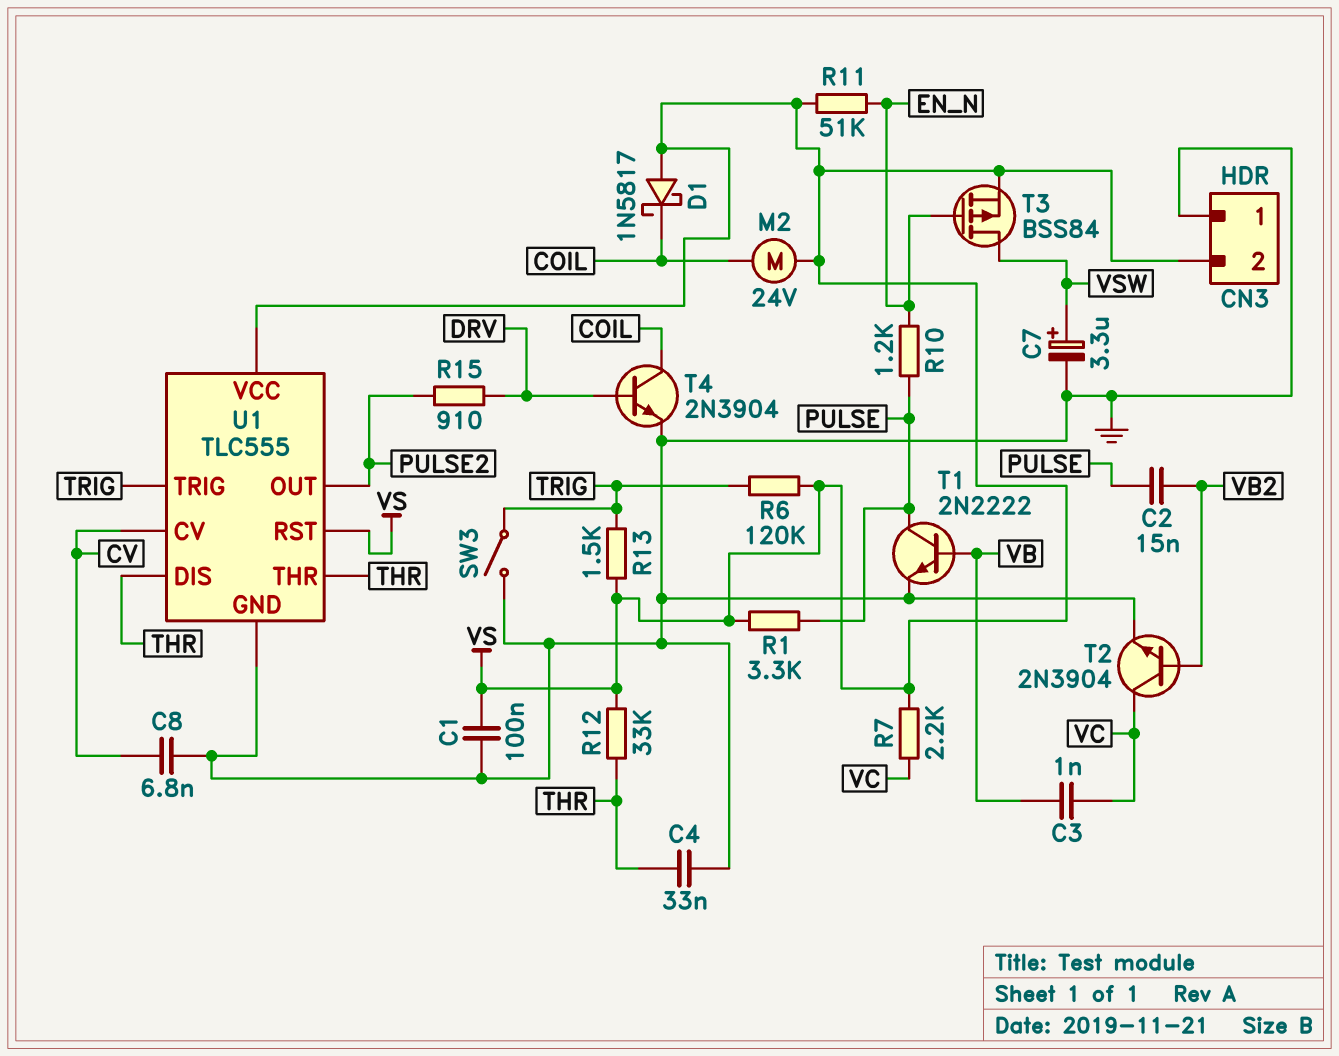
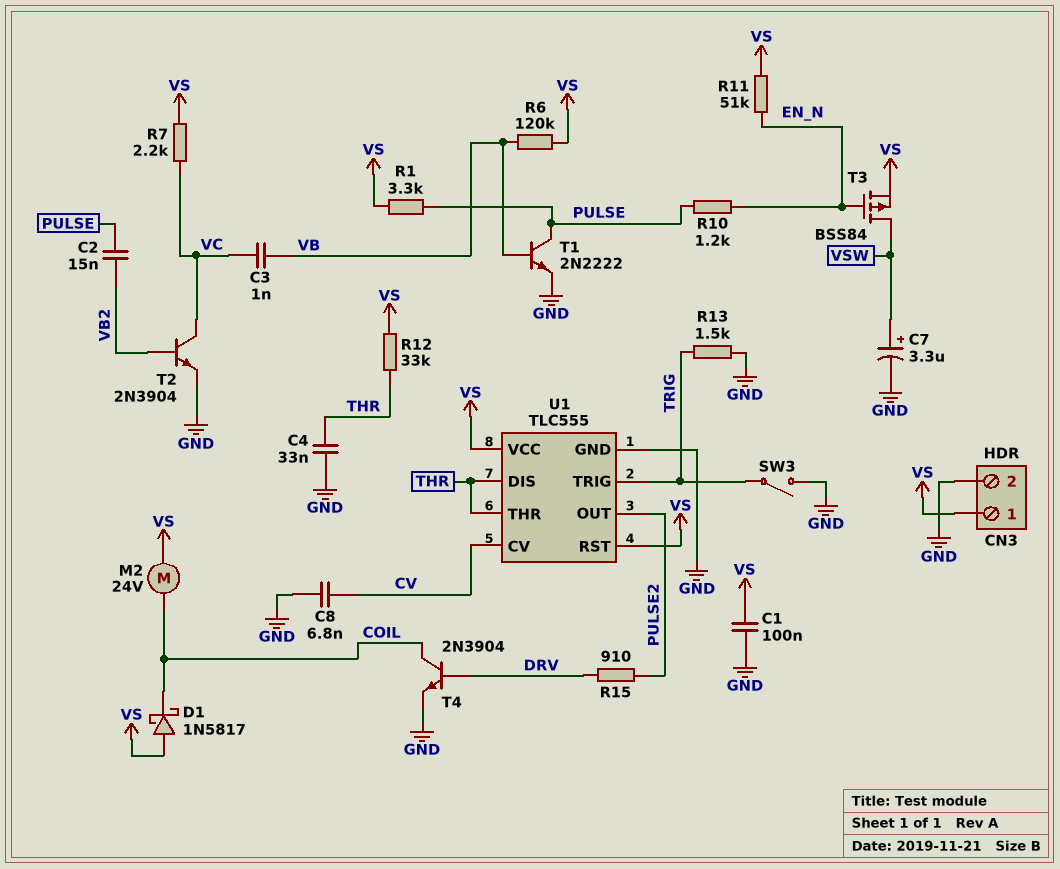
CN3 pin 1: GND -> VS
CN3 pin 2: VS -> GND
R6: 120k (TRIG, VS) -> 120k (VB, VS)
R13: 1.5k (TRIG, VS) -> 1.5k (GND, TRIG)

